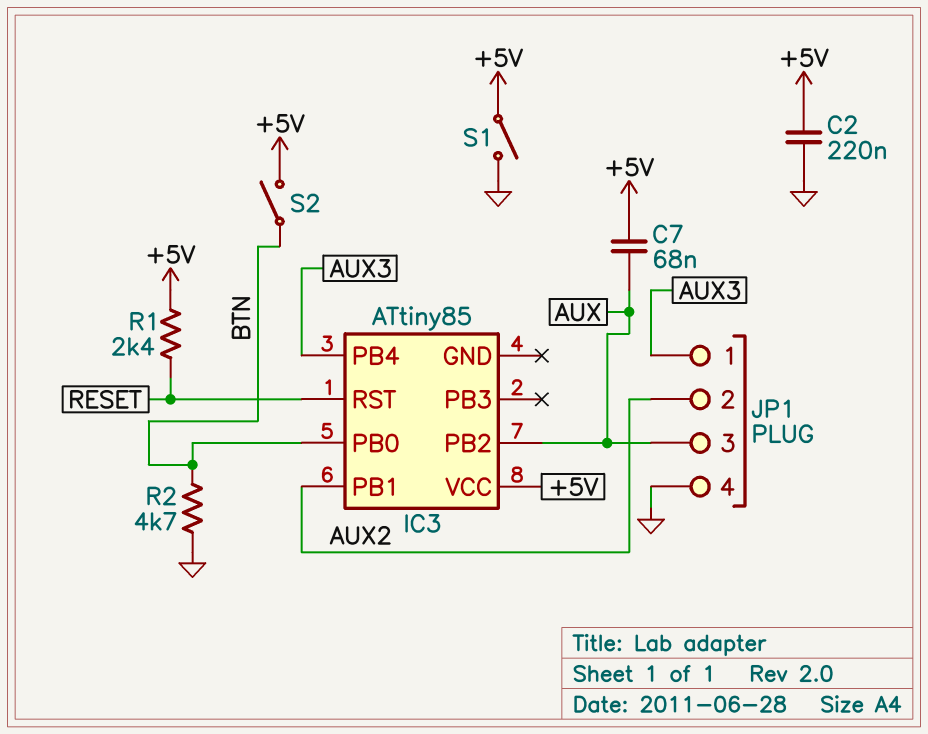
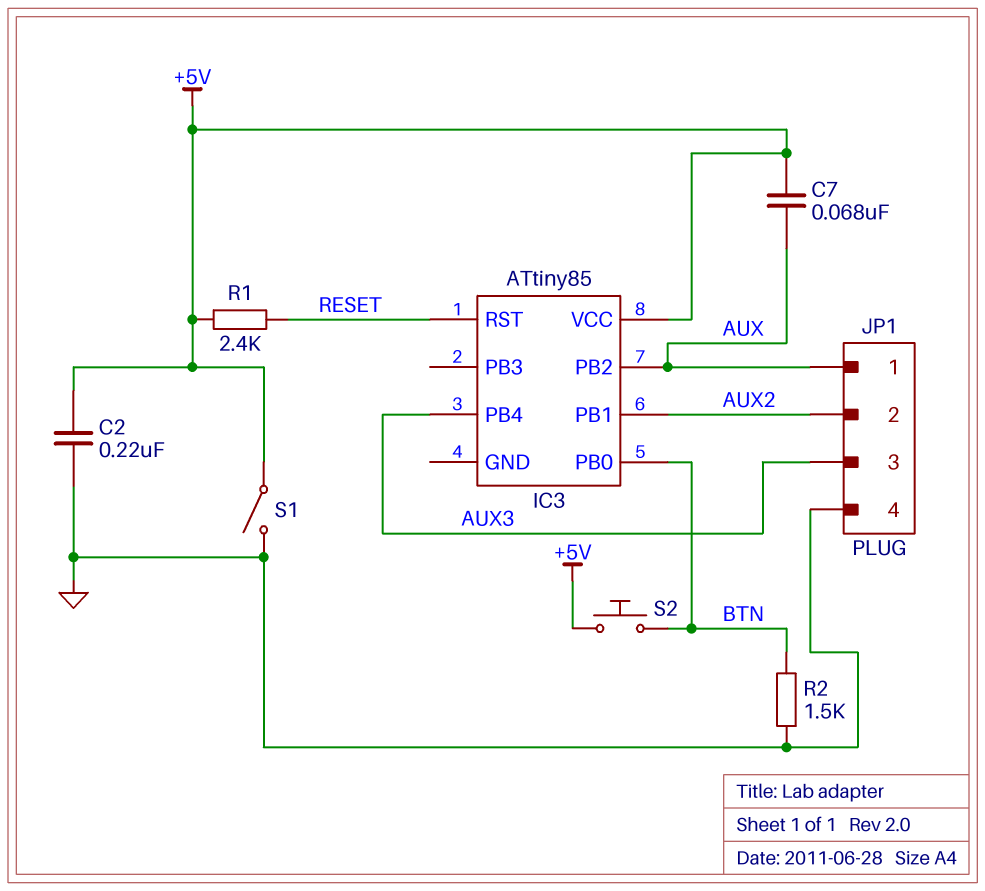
JP1 pin 1: AUX3 -> AUX
JP1 pin 3: AUX -> AUX3
R2: 4.7k (BTN, GND) -> 1.5k (BTN, GND)
S2: switch (+5V, BTN) -> button (+5V, BTN)

